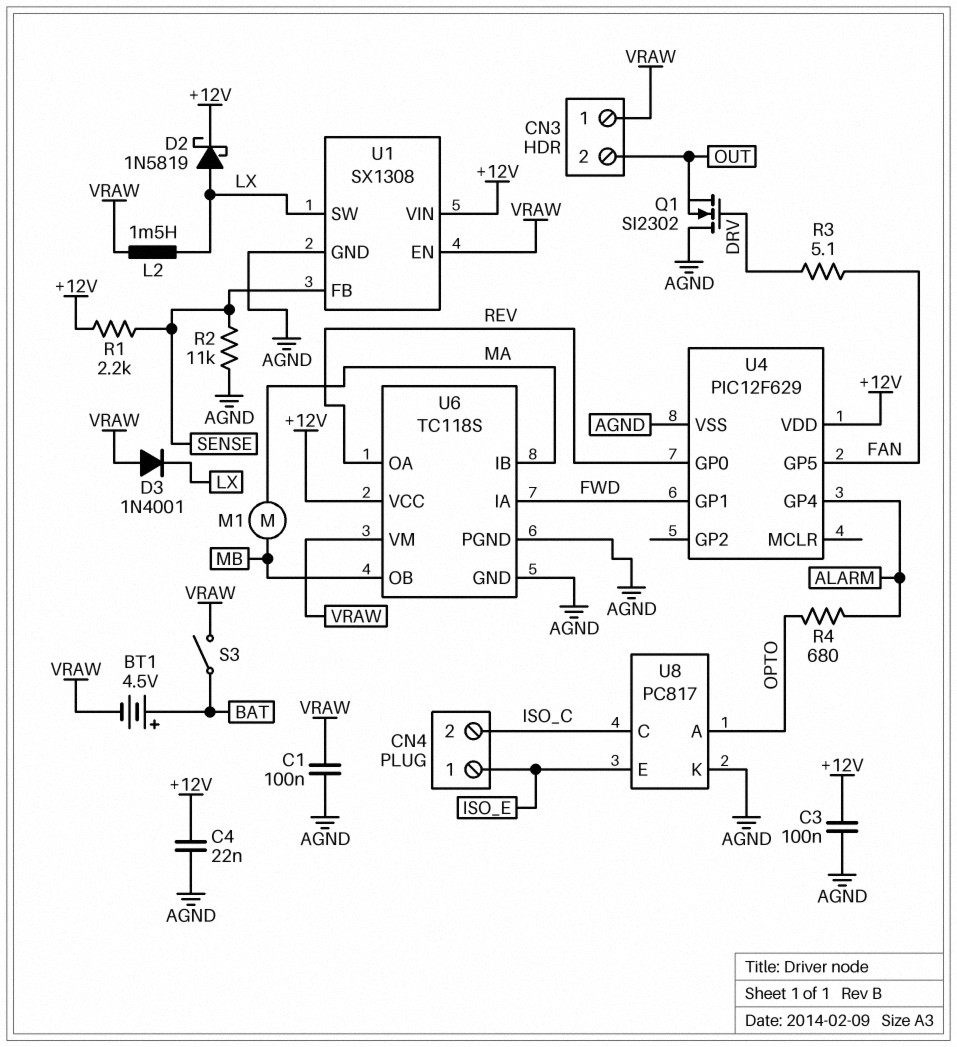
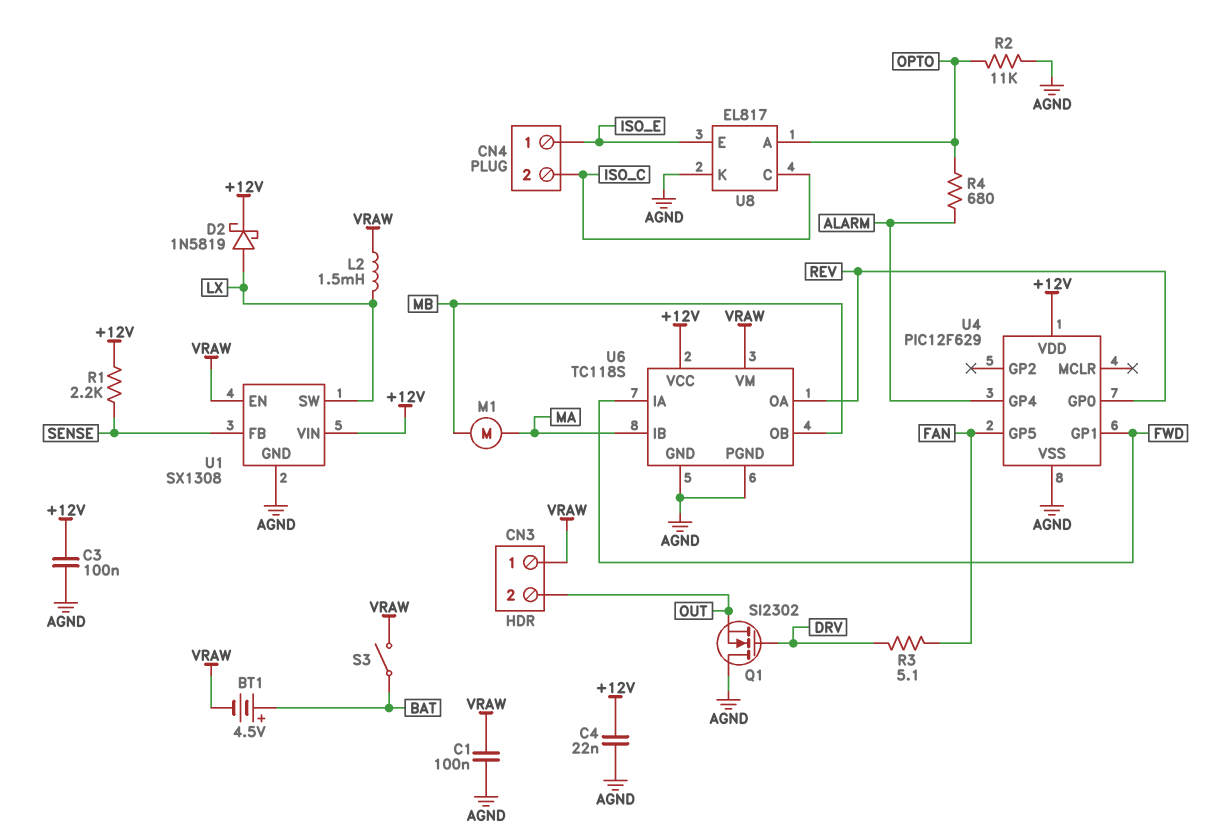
D3: diode 1N4001 (A VRAW, K LX) -> none
R2: 11k (AGND, SENSE) -> 11k (AGND, OPTO)
U8: PC817 -> EL817

